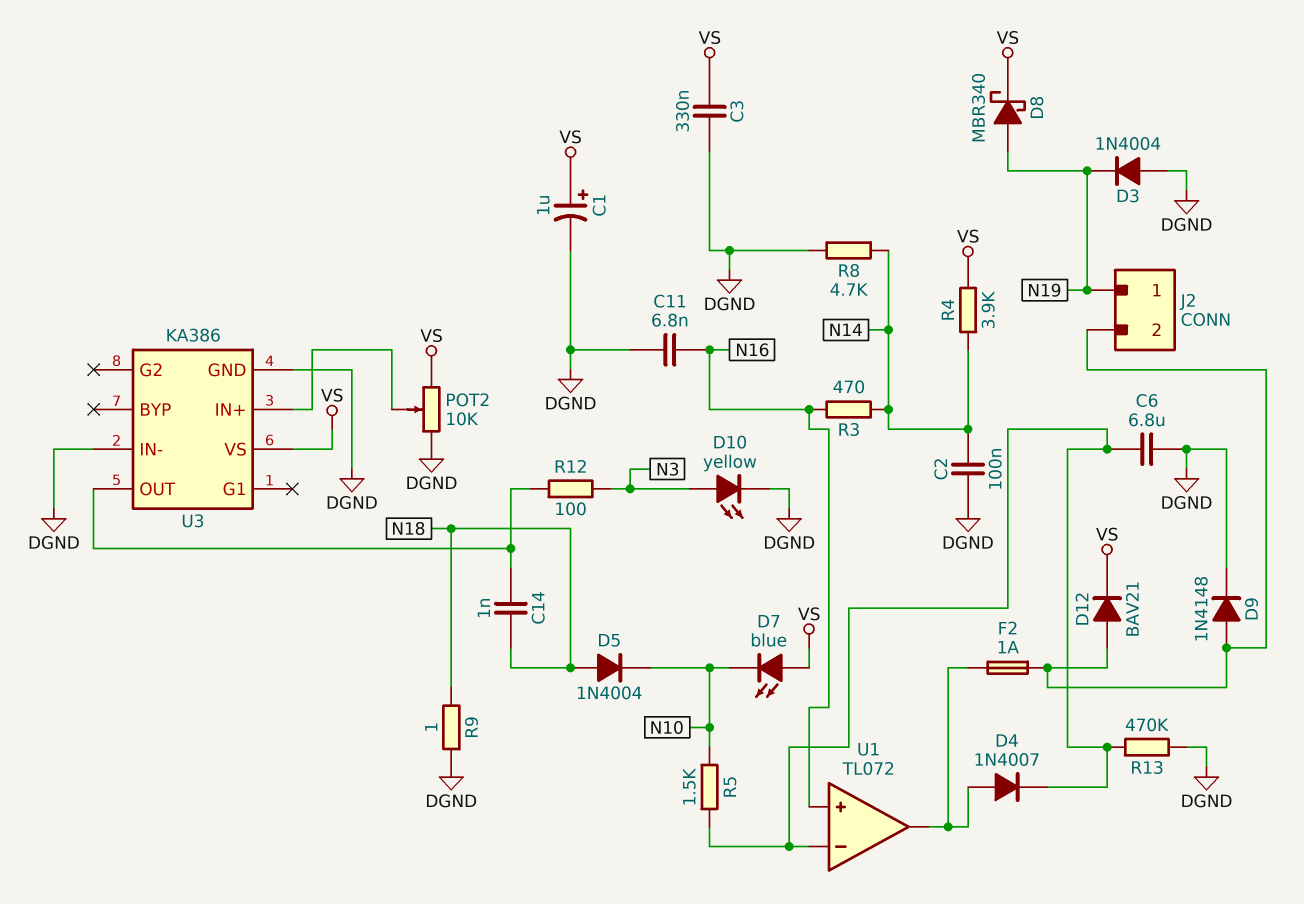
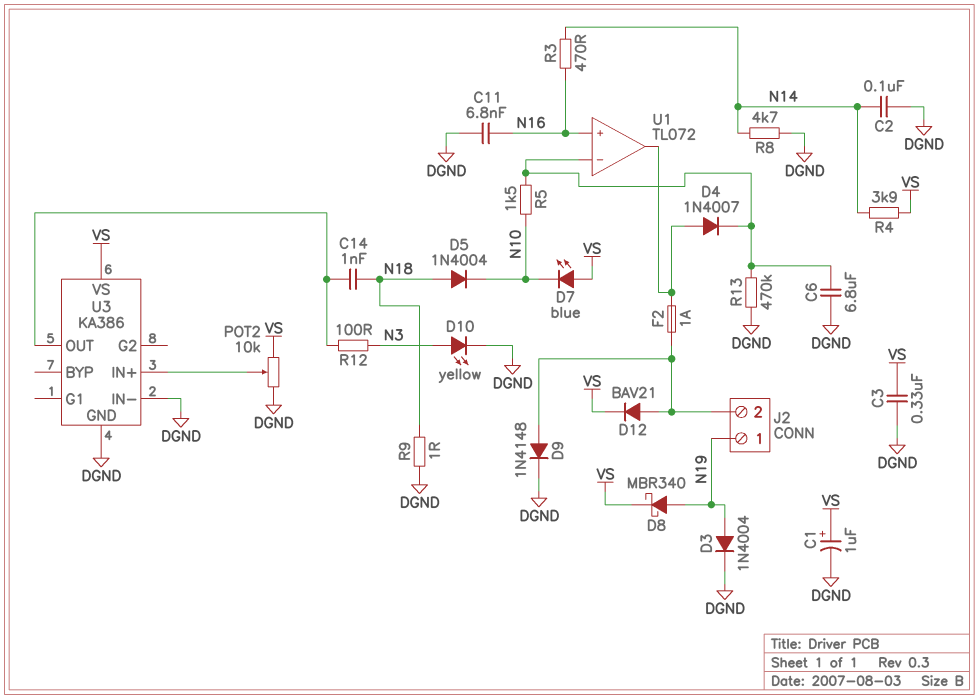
D3: diode 1N4004 (A DGND, K N19) -> diode 1N4004 (A N19, K DGND)

